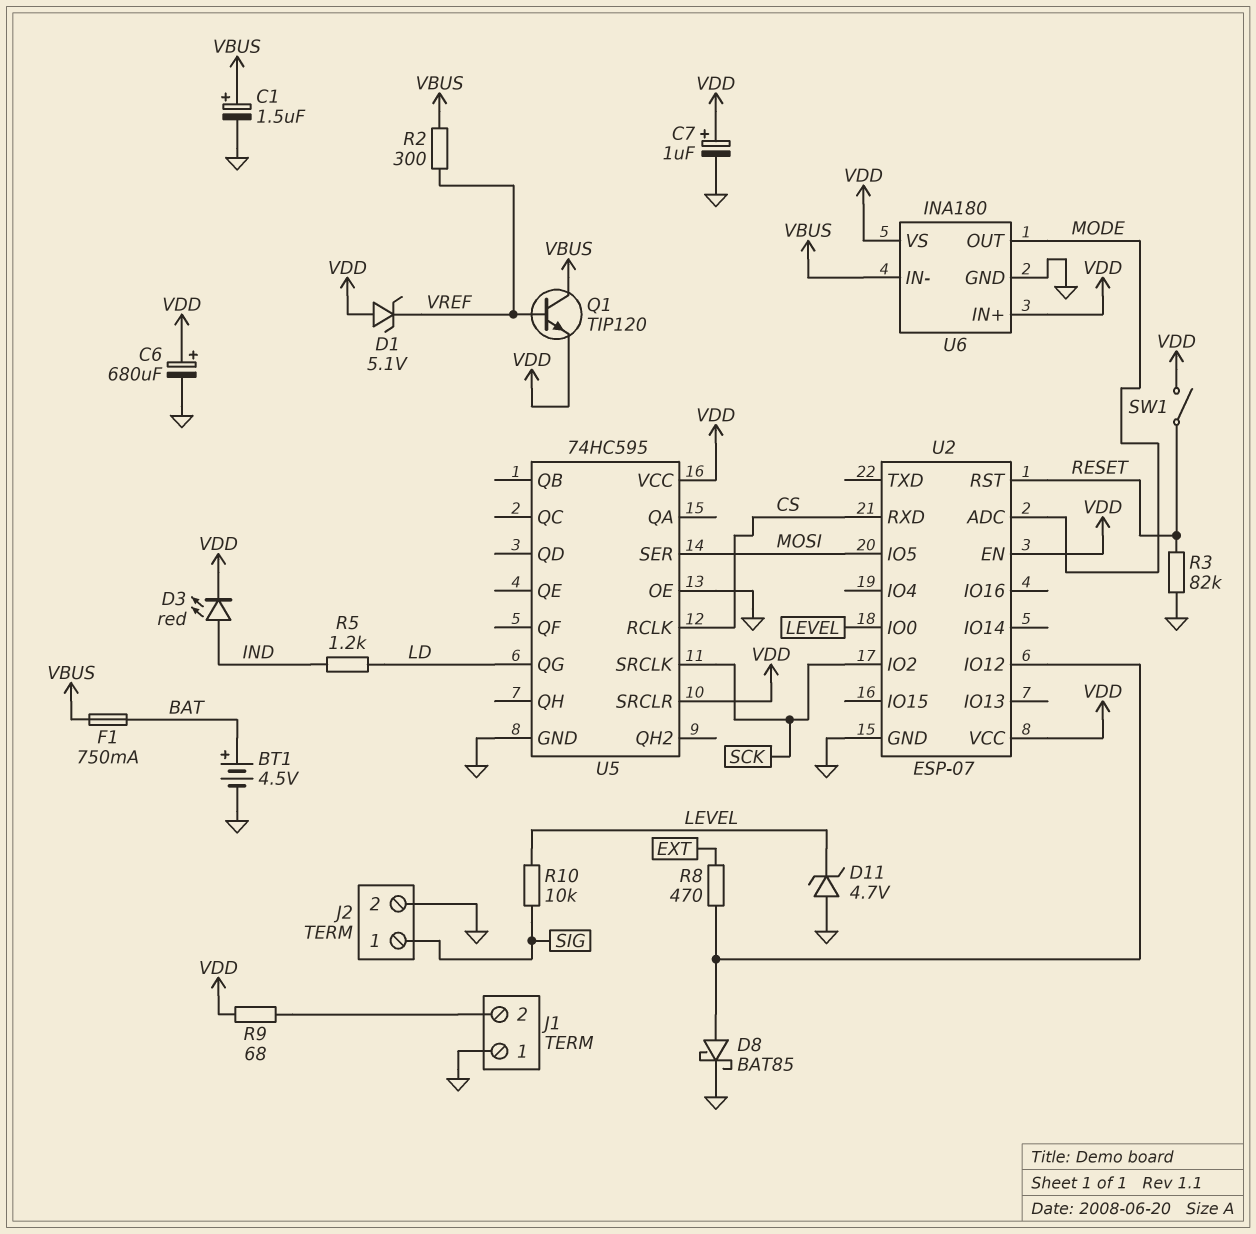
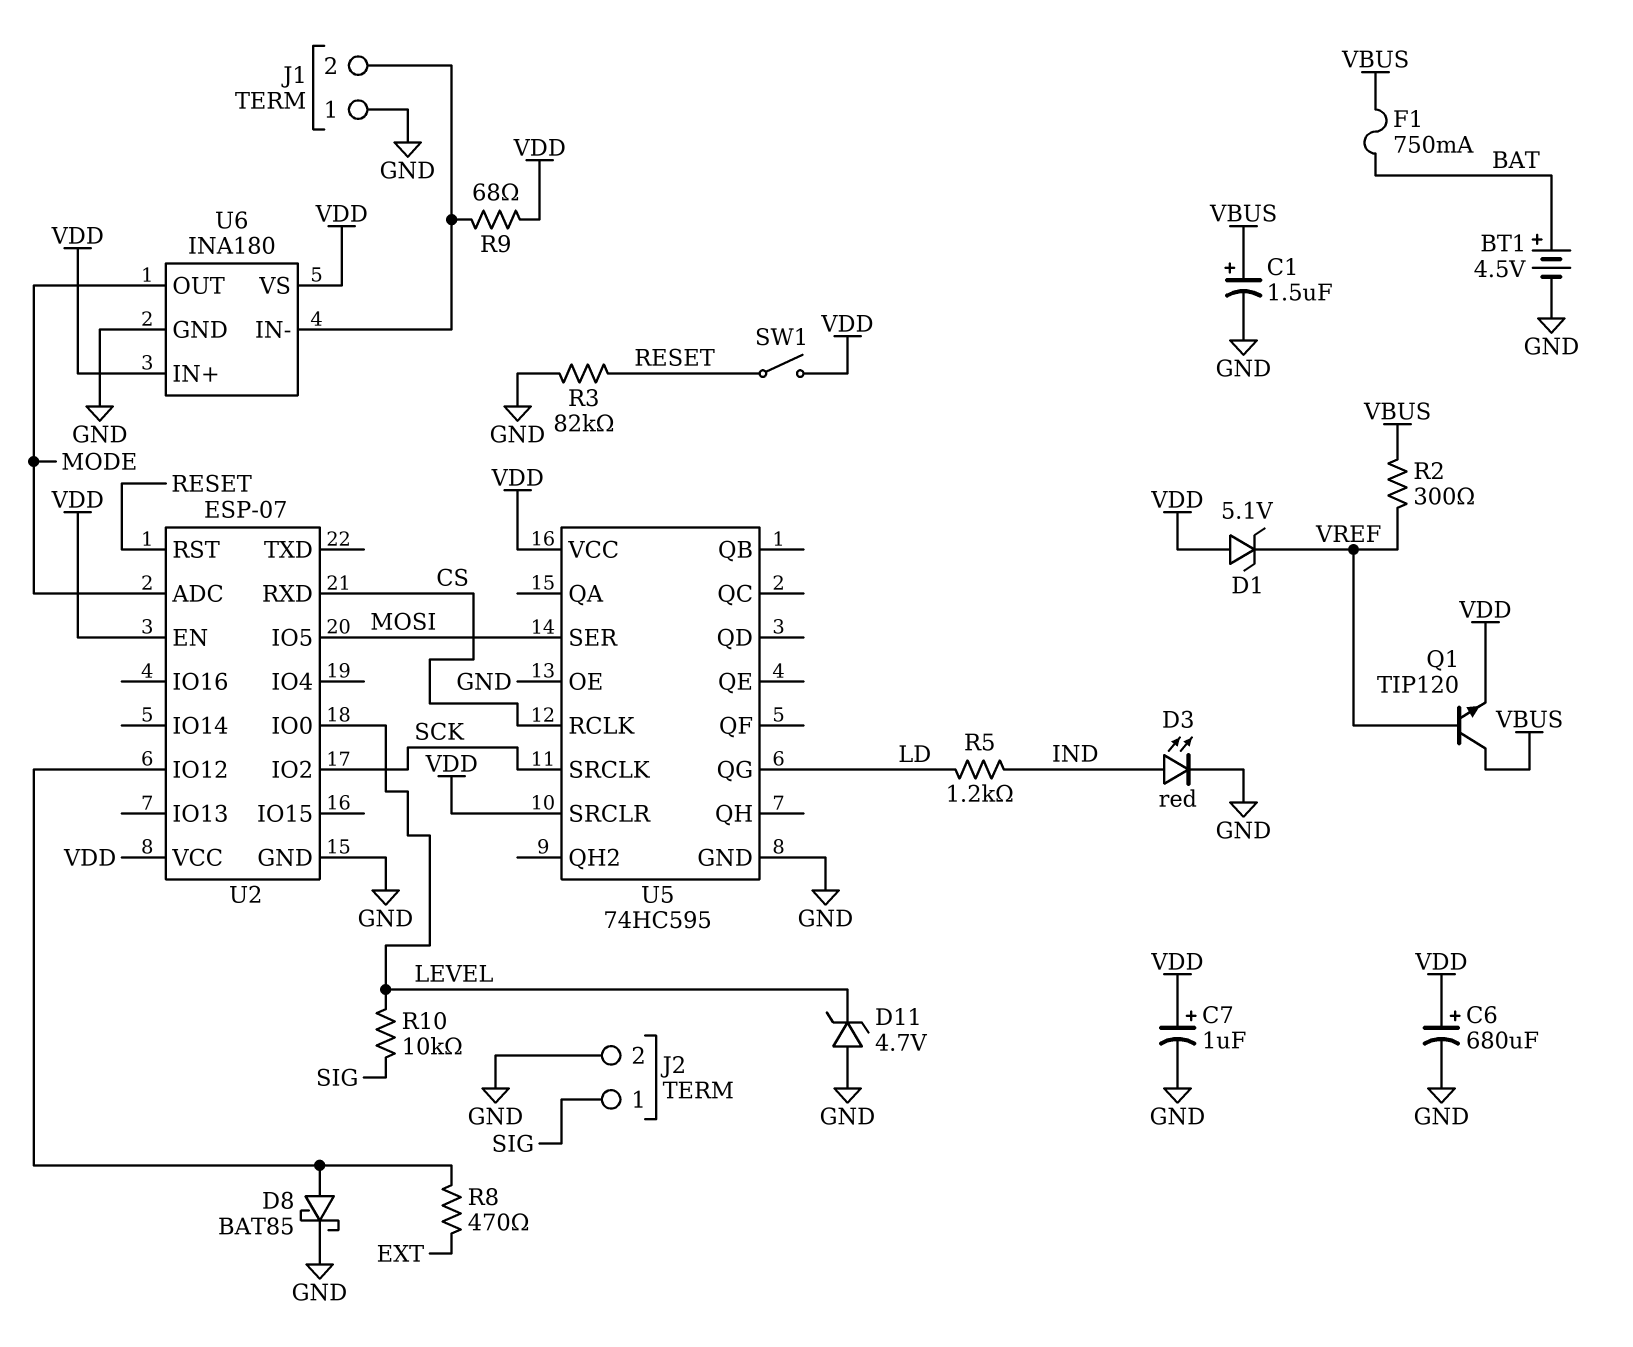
D3: LED red (A IND, K VDD) -> LED red (A IND, K GND)
U6 pin IN-: VBUS -> J1/2

